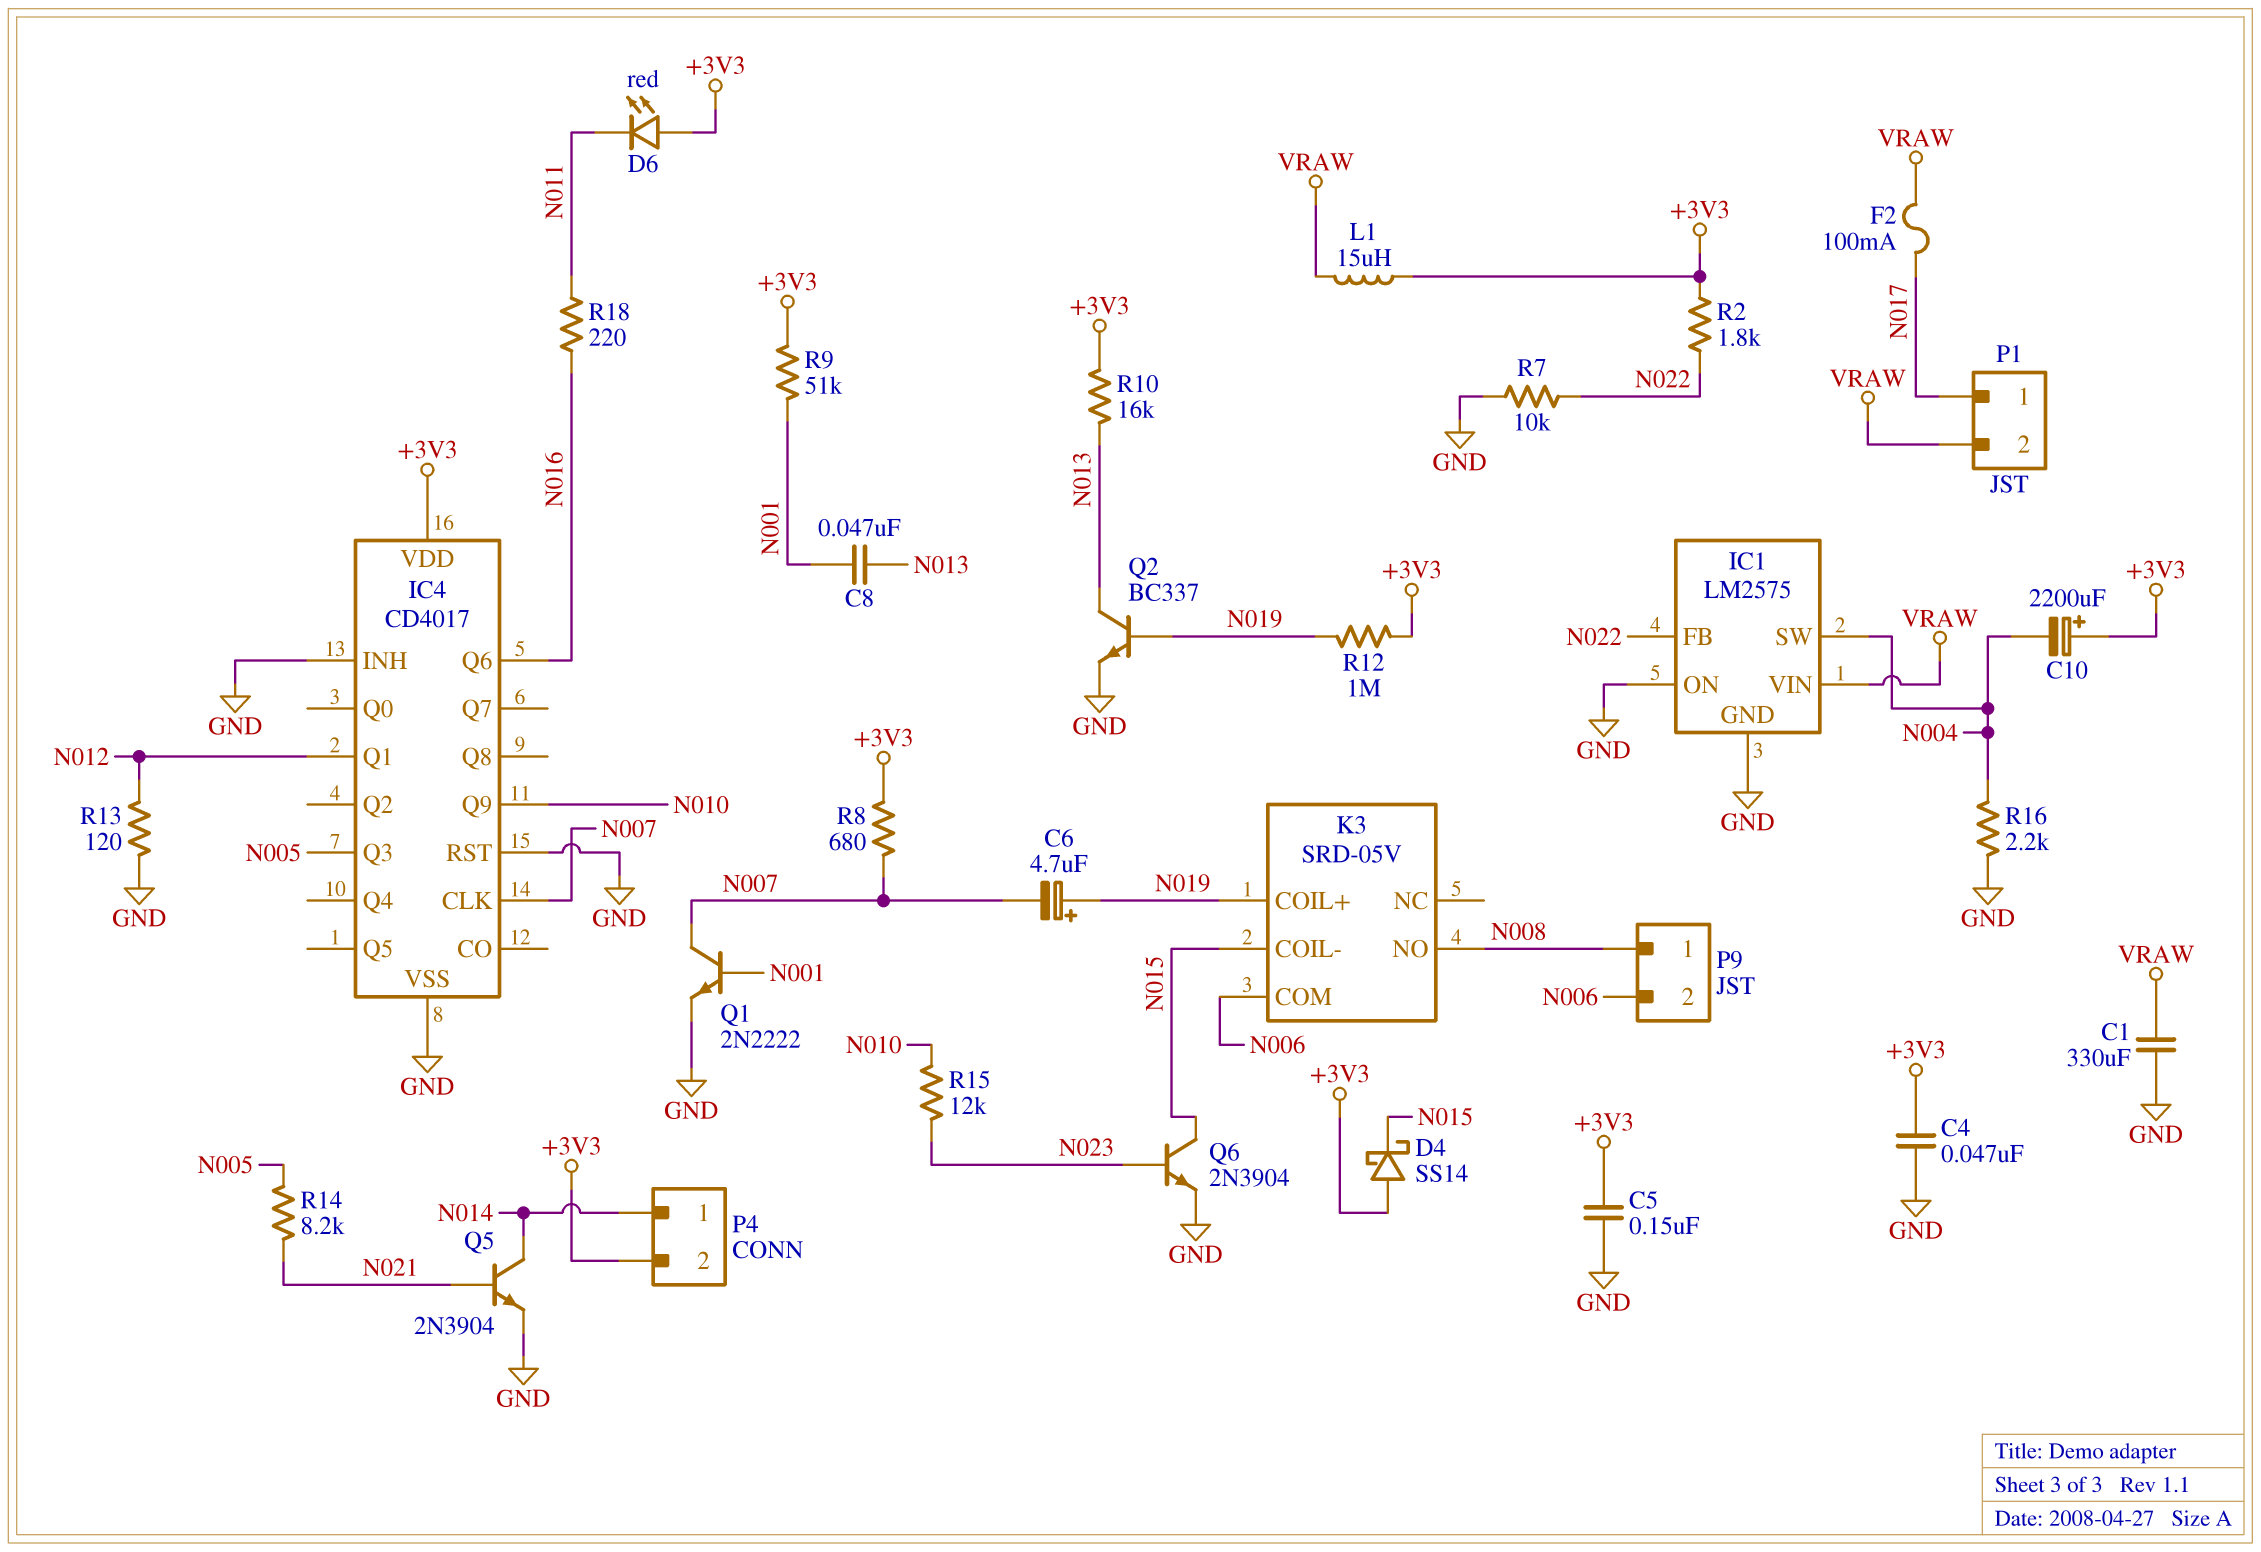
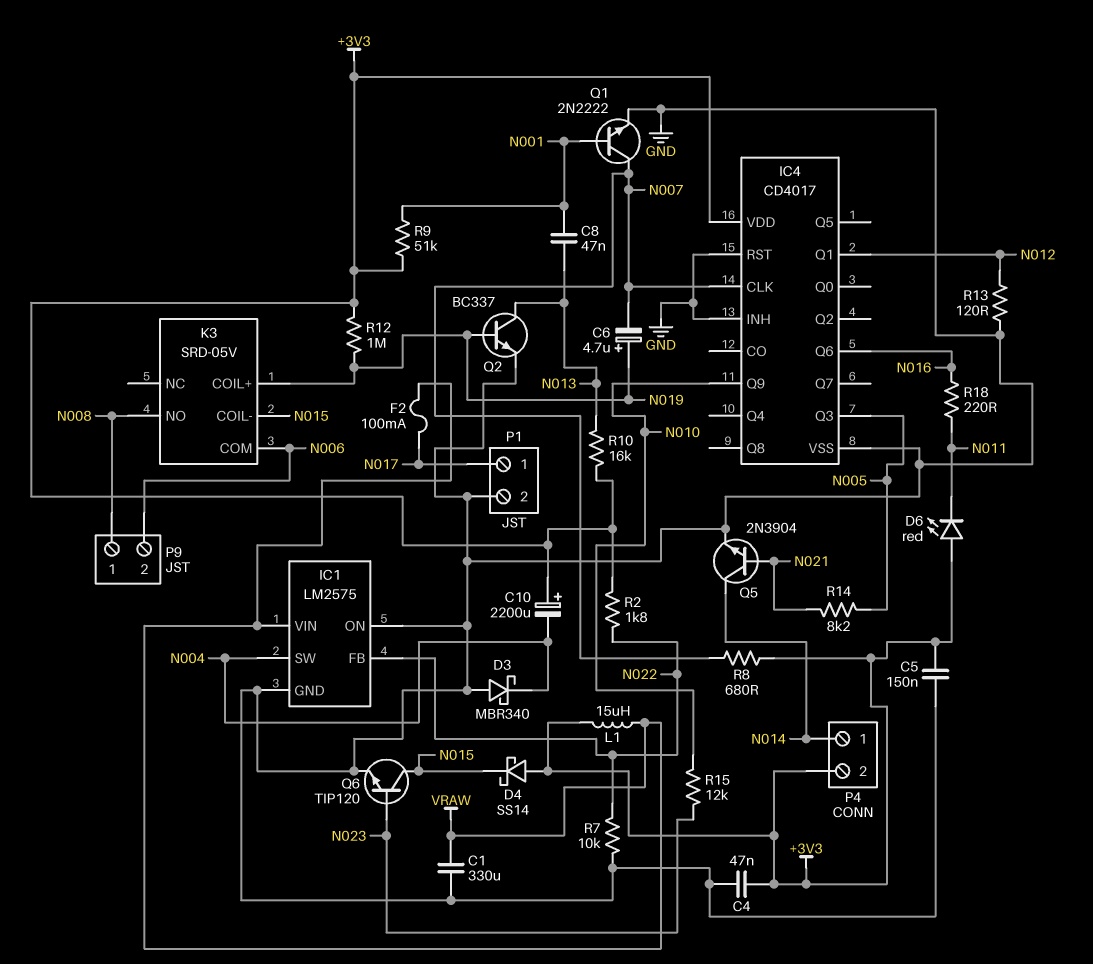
D3: none -> schottky MBR340 (A GND, K N004)
P1 pin 2: VRAW -> GND
Q6: NPN 2N3904 (B N023, C N015, E GND) -> NPN TIP120 (B N023, C N015, E GND)
R16: 2.2k (GND, N004) -> none

